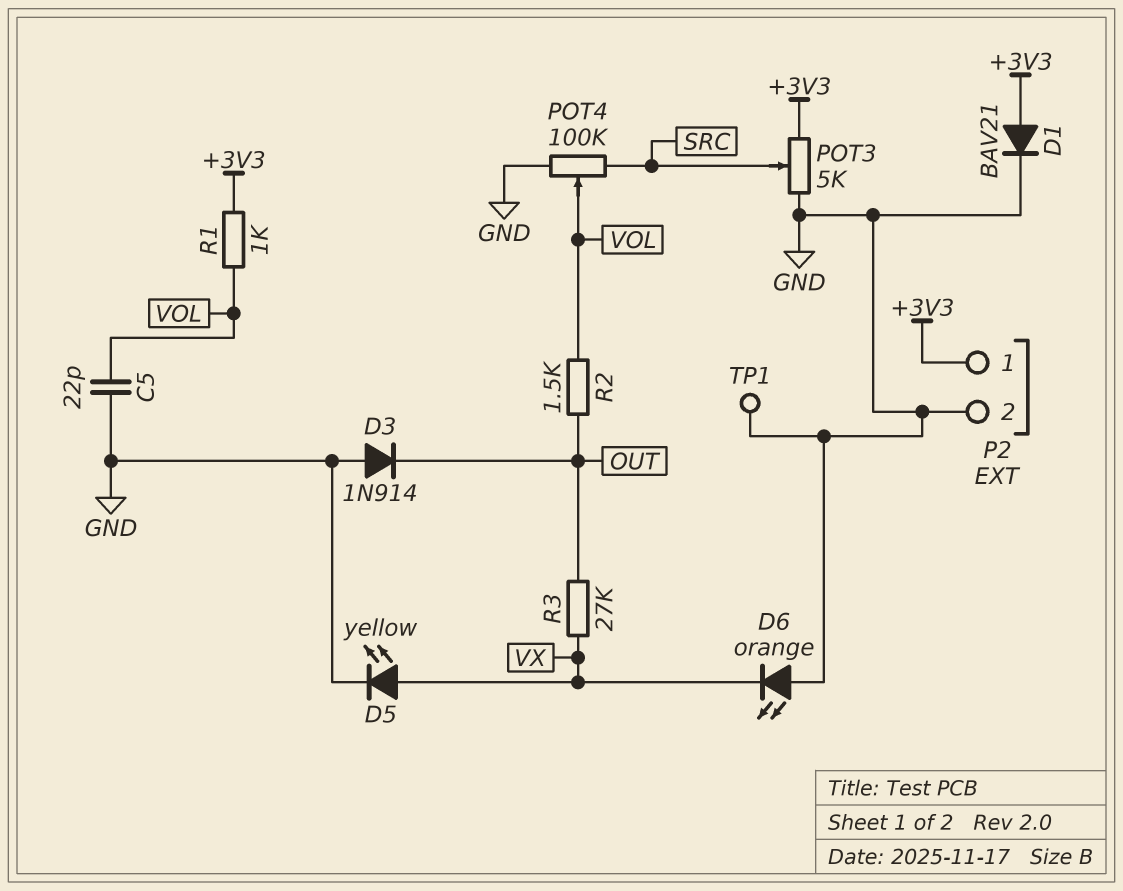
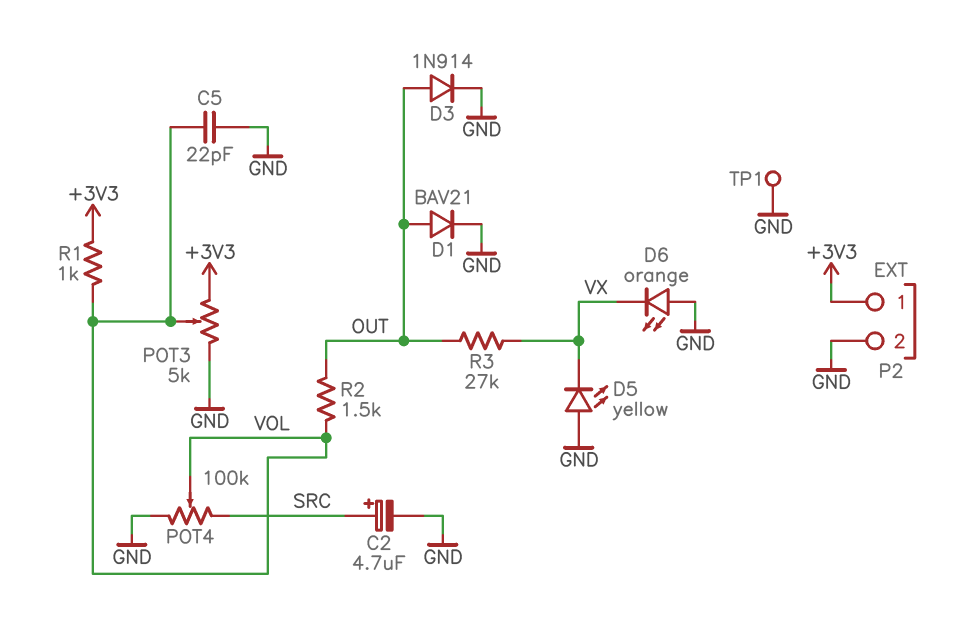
C2: none -> 4.7uF (plus SRC, minus GND)
D1: diode BAV21 (A +3V3, K GND) -> diode BAV21 (A OUT, K GND)
D3: diode 1N914 (A GND, K OUT) -> diode 1N914 (A OUT, K GND)
D5: LED yellow (A VX, K GND) -> LED yellow (A GND, K VX)
POT3: 5k (+3V3, GND, wiper SRC) -> 5k (+3V3, GND, wiper VOL)

